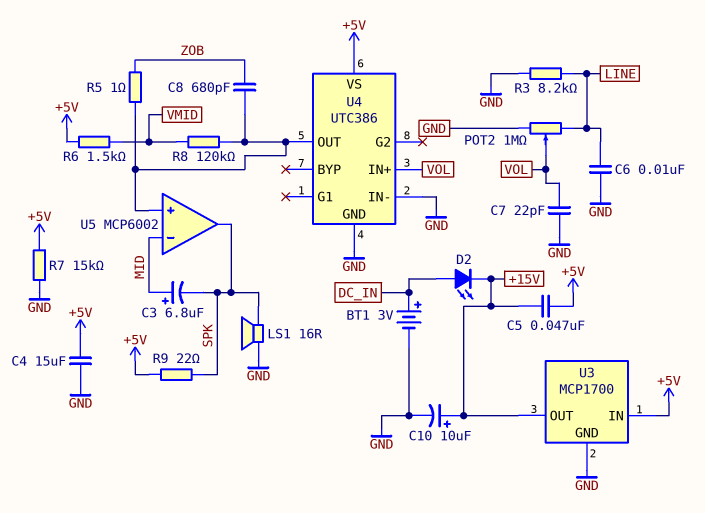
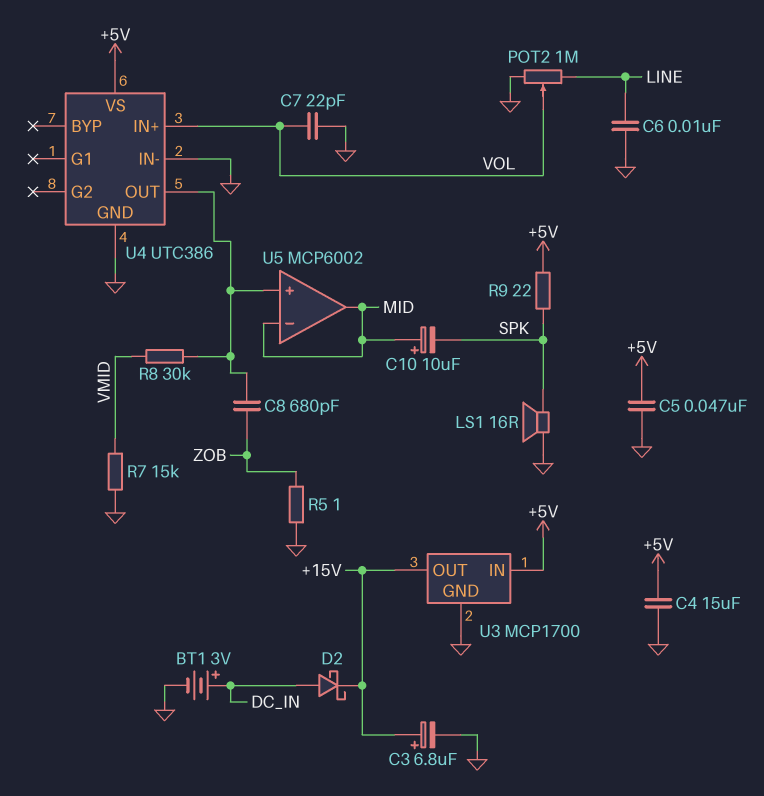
C3: 6.8uF (plus MID, minus SPK) -> 6.8uF (plus +15V, minus GND)
C5: 47nF (+5V, +15V) -> 47nF (+5V, GND)
C10: 10uF (plus +15V, minus GND) -> 10uF (plus MID, minus SPK)
D2: LED (A DC_IN, K +15V) -> schottky (A DC_IN, K +15V)
R3: 8.2k (GND, LINE) -> none
R5: 1 (U4/OUT, ZOB) -> 1 (GND, ZOB)
R6: 1.5k (+5V, VMID) -> none
R7: 15k (+5V, GND) -> 15k (GND, VMID)
R8: 120k (U4/OUT, VMID) -> 30k (U4/OUT, VMID)
U5 pin out: SPK -> MID

